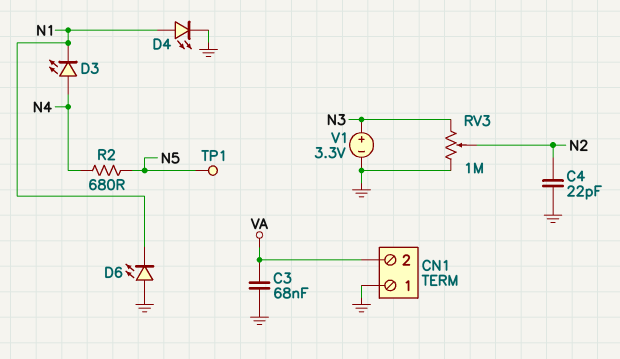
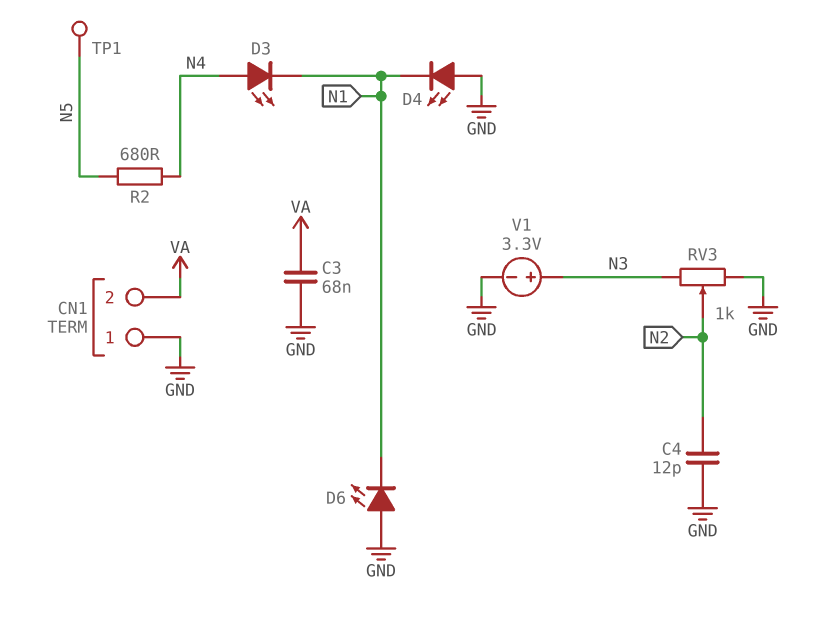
C4: 22pF (GND, N2) -> 12pF (GND, N2)
D4: LED (A N1, K GND) -> LED (A GND, K N1)
RV3: 1M (GND, N3, wiper N2) -> 1k (GND, N3, wiper N2)

